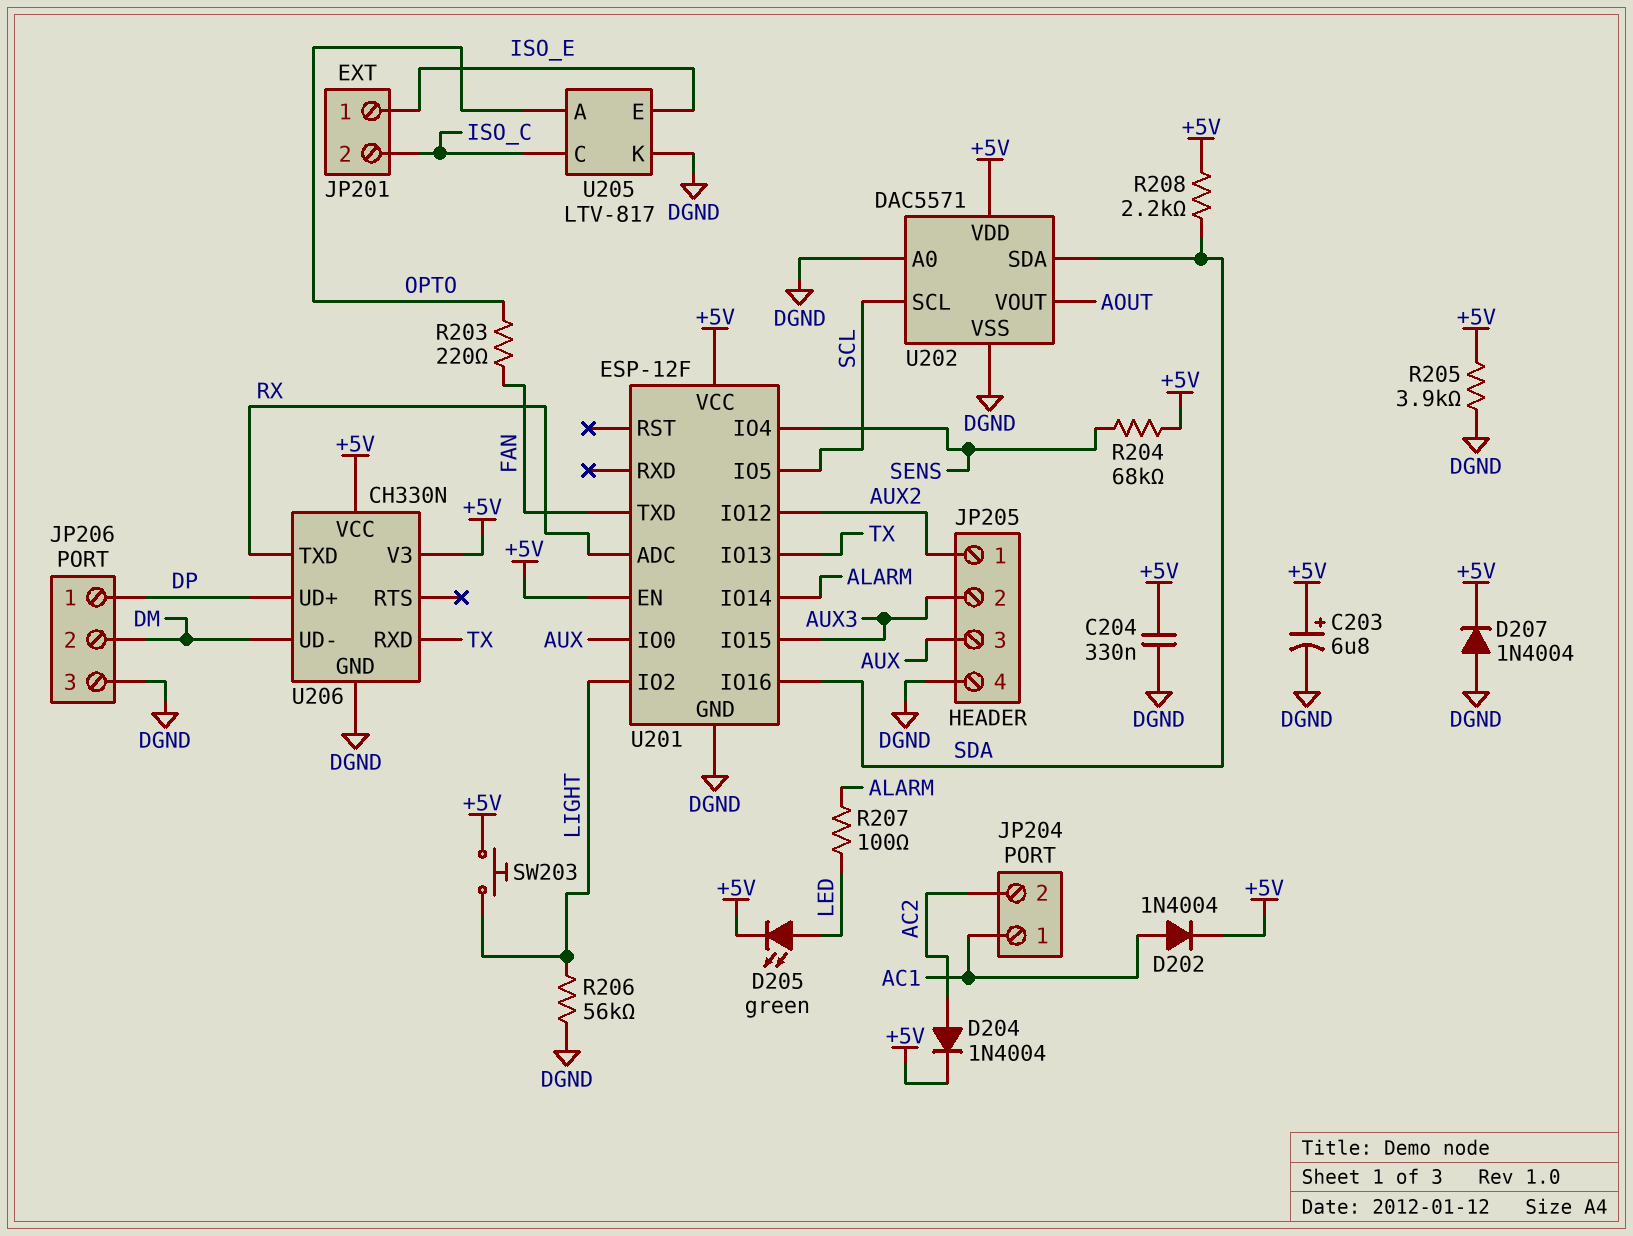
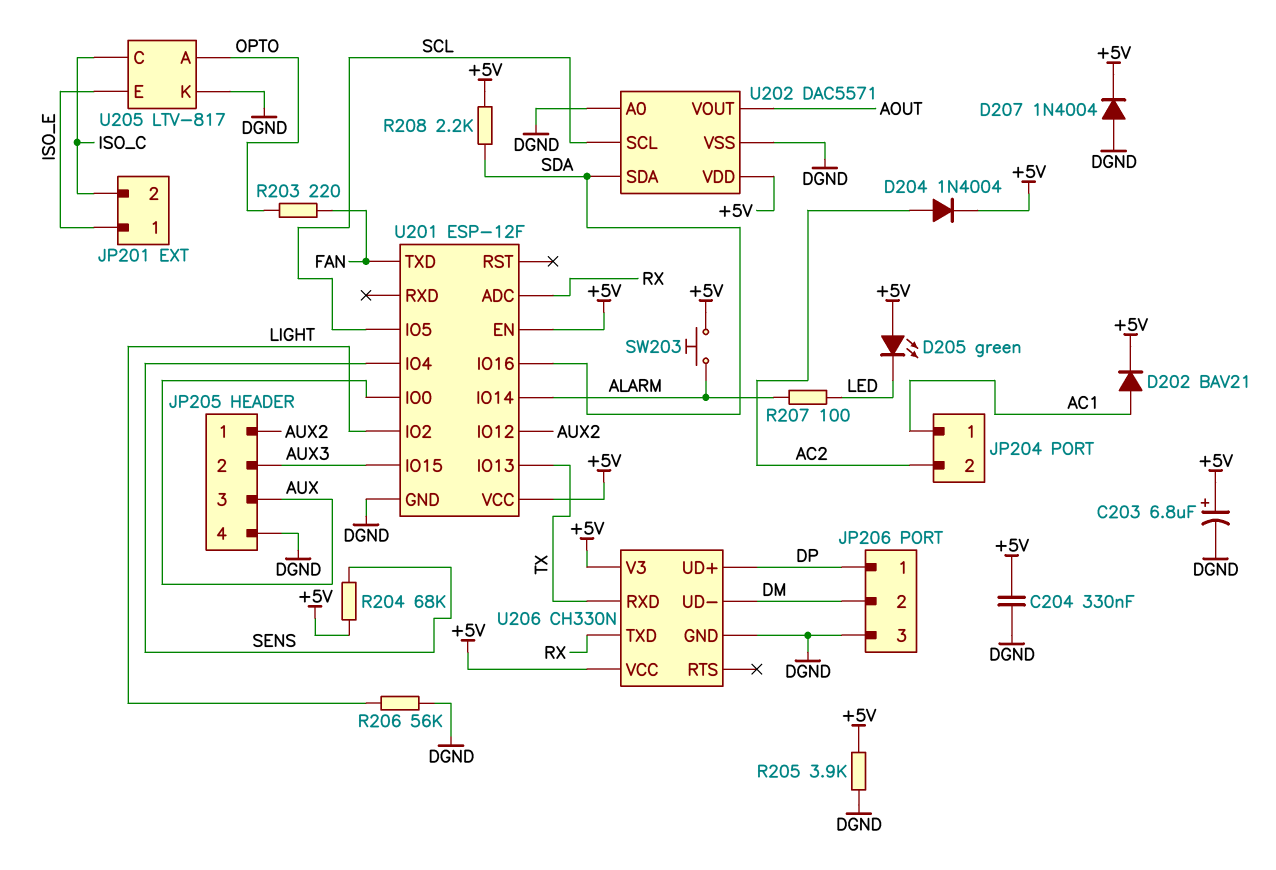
D202: diode 1N4004 (A AC1, K +5V) -> diode BAV21 (A AC1, K +5V)
D205: LED green (A LED, K +5V) -> LED green (A +5V, K LED)
SW203: button (+5V, LIGHT) -> button (+5V, ALARM)

